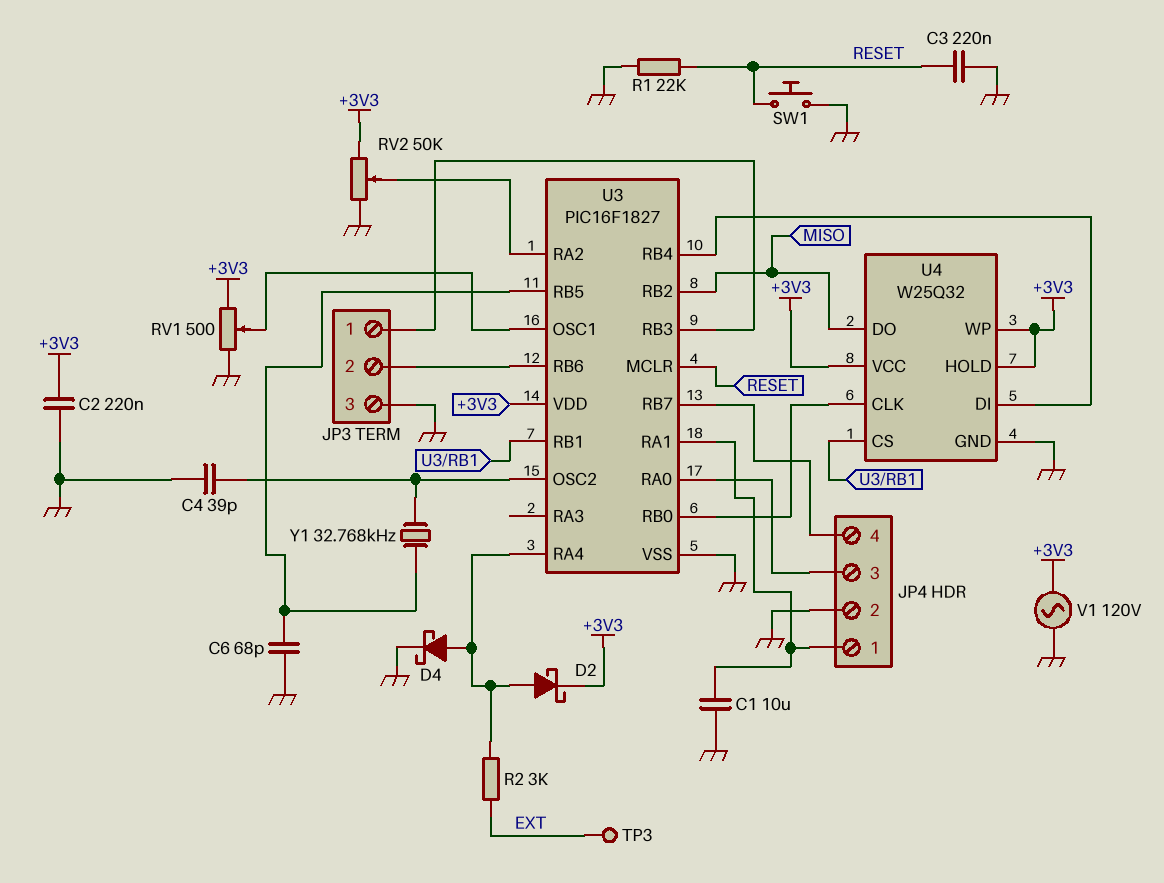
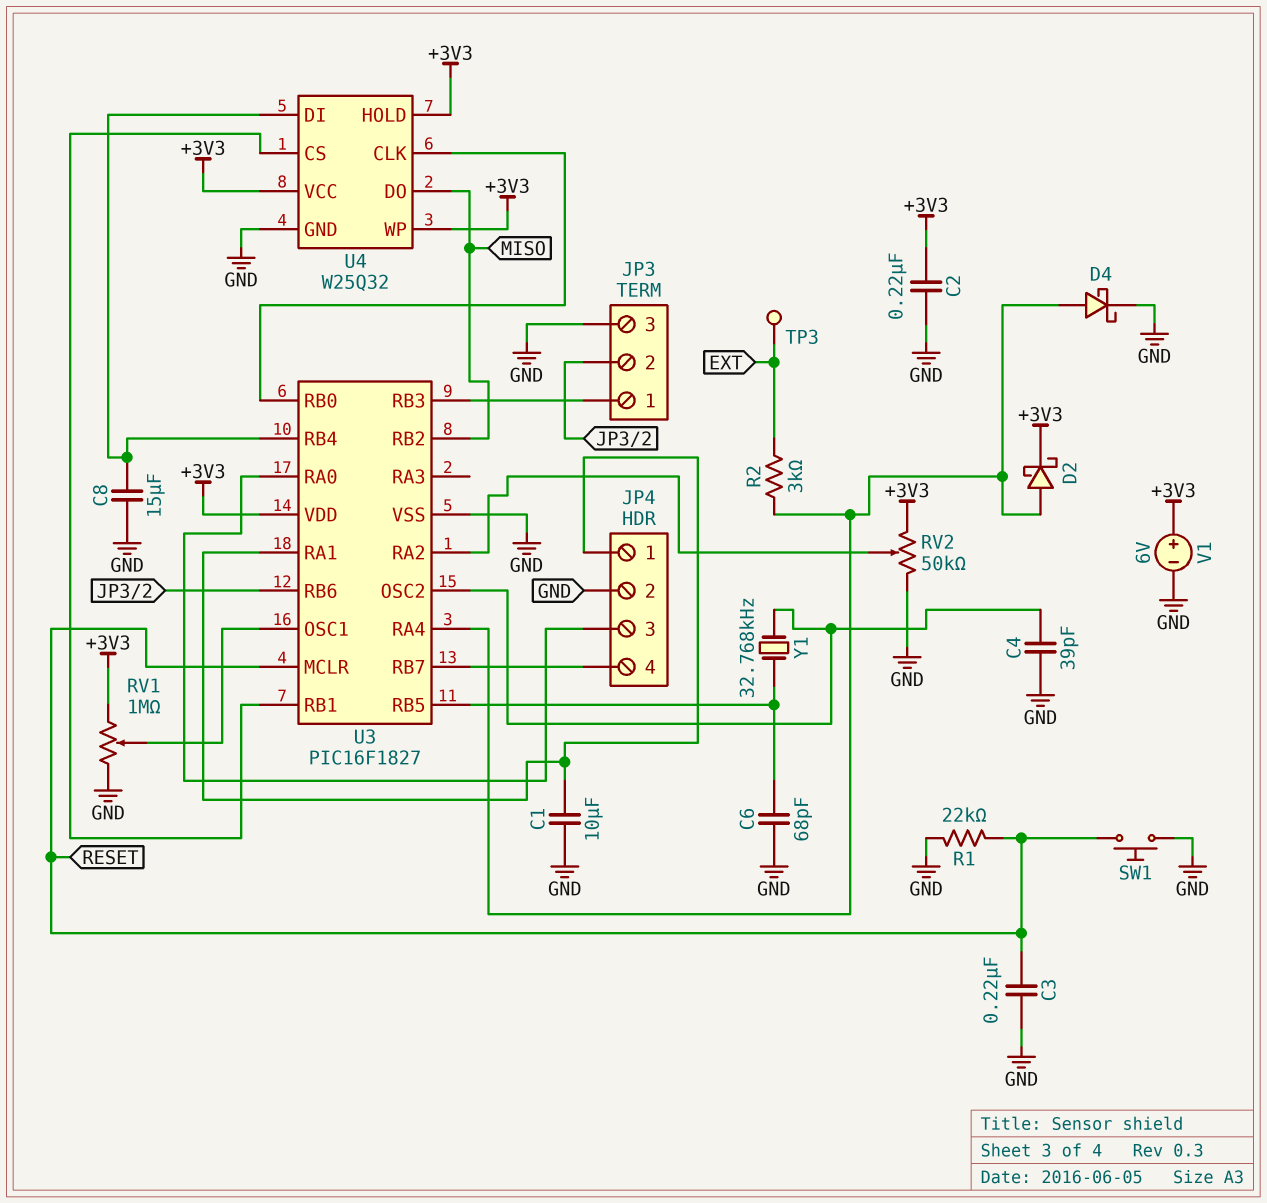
C8: none -> 15uF (GND, U3/RB4)
RV1: 500 (+3V3, GND, wiper U3/OSC1) -> 1M (+3V3, GND, wiper U3/OSC1)
V1: AC 120V (+3V3, GND) -> 6V (plus +3V3, minus GND)

